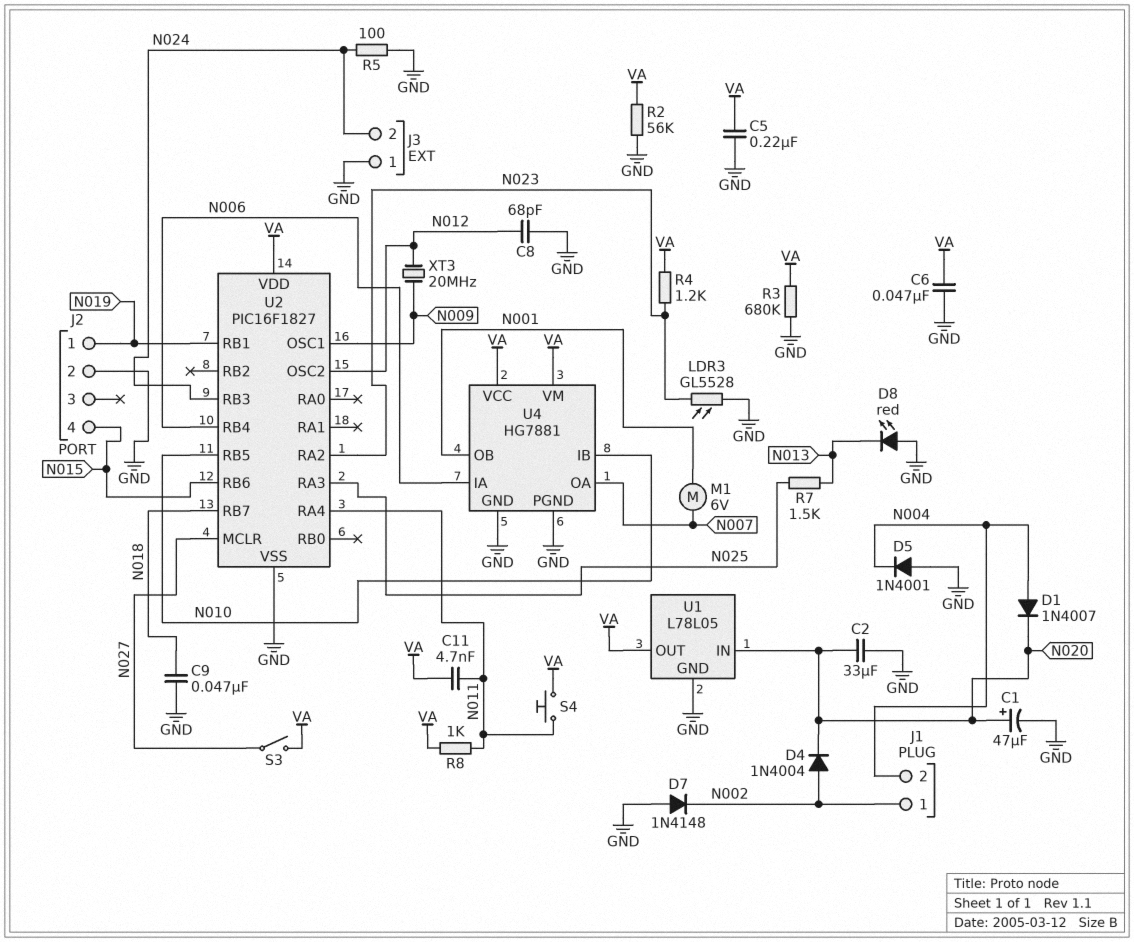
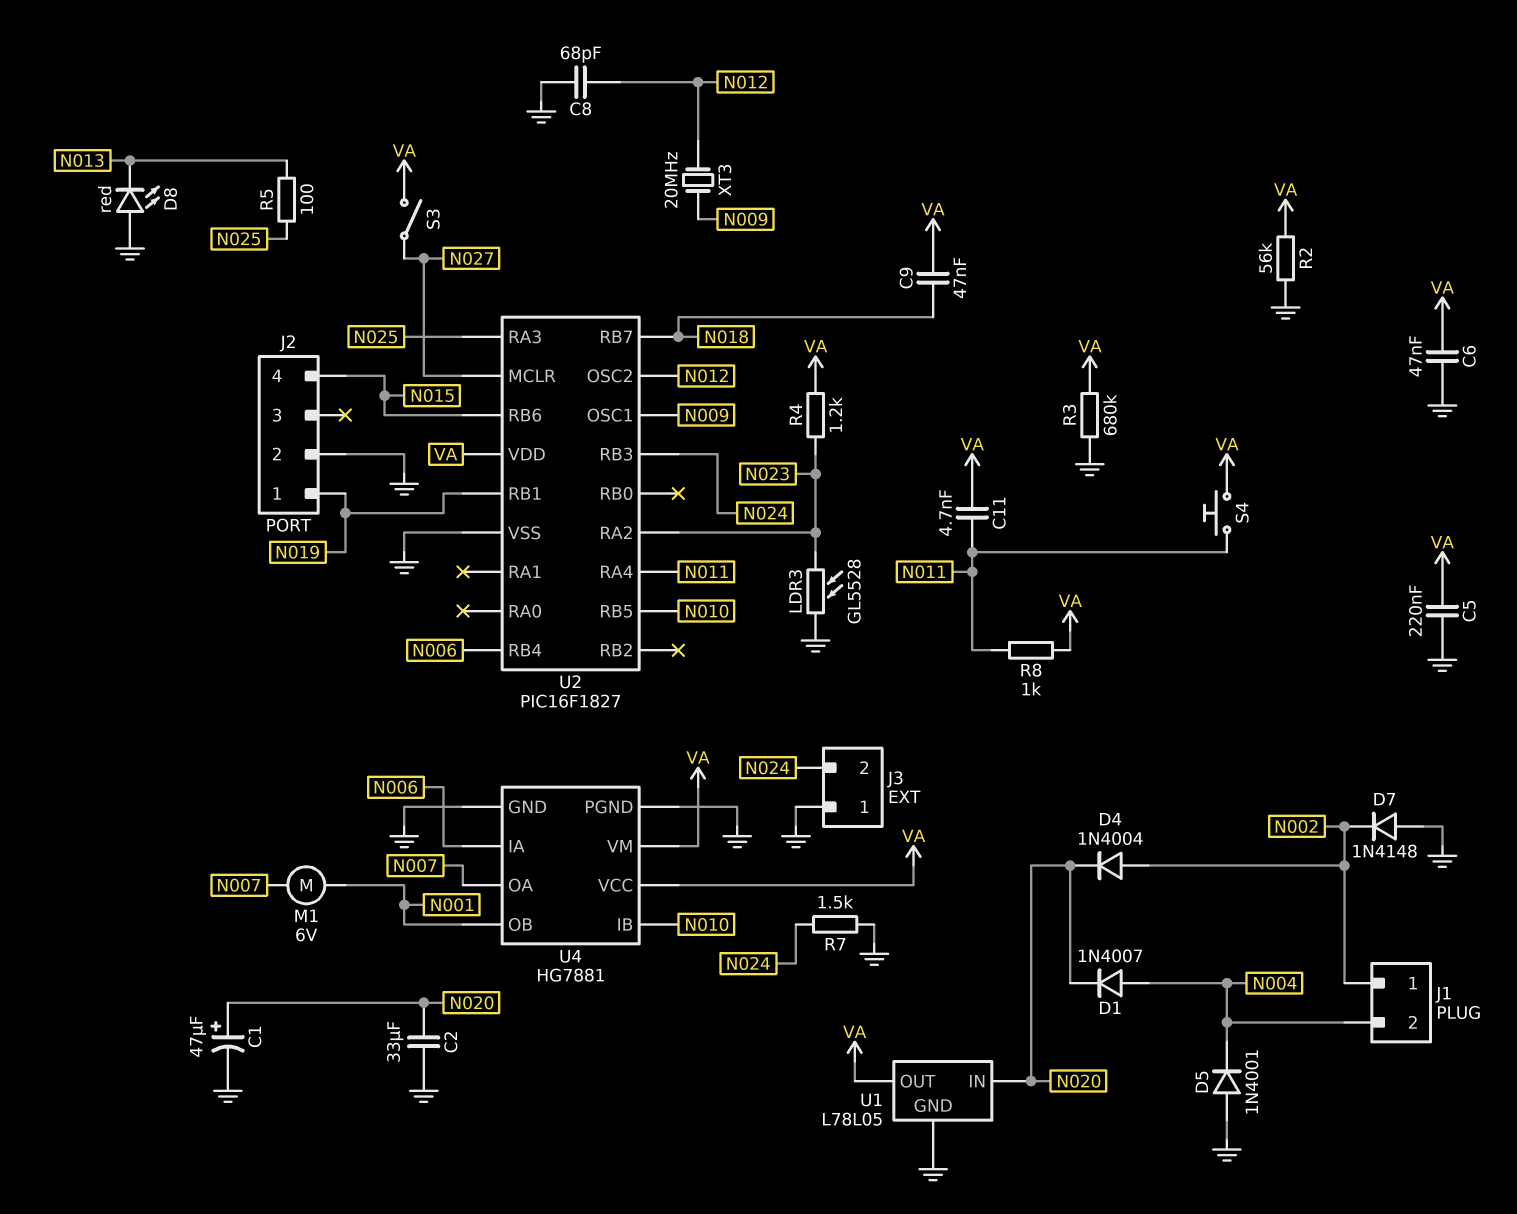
C9: 47nF (GND, N018) -> 47nF (N018, VA)
R5: 100 (GND, N024) -> 100 (N013, N025)
R7: 1.5k (N013, N025) -> 1.5k (GND, N024)

